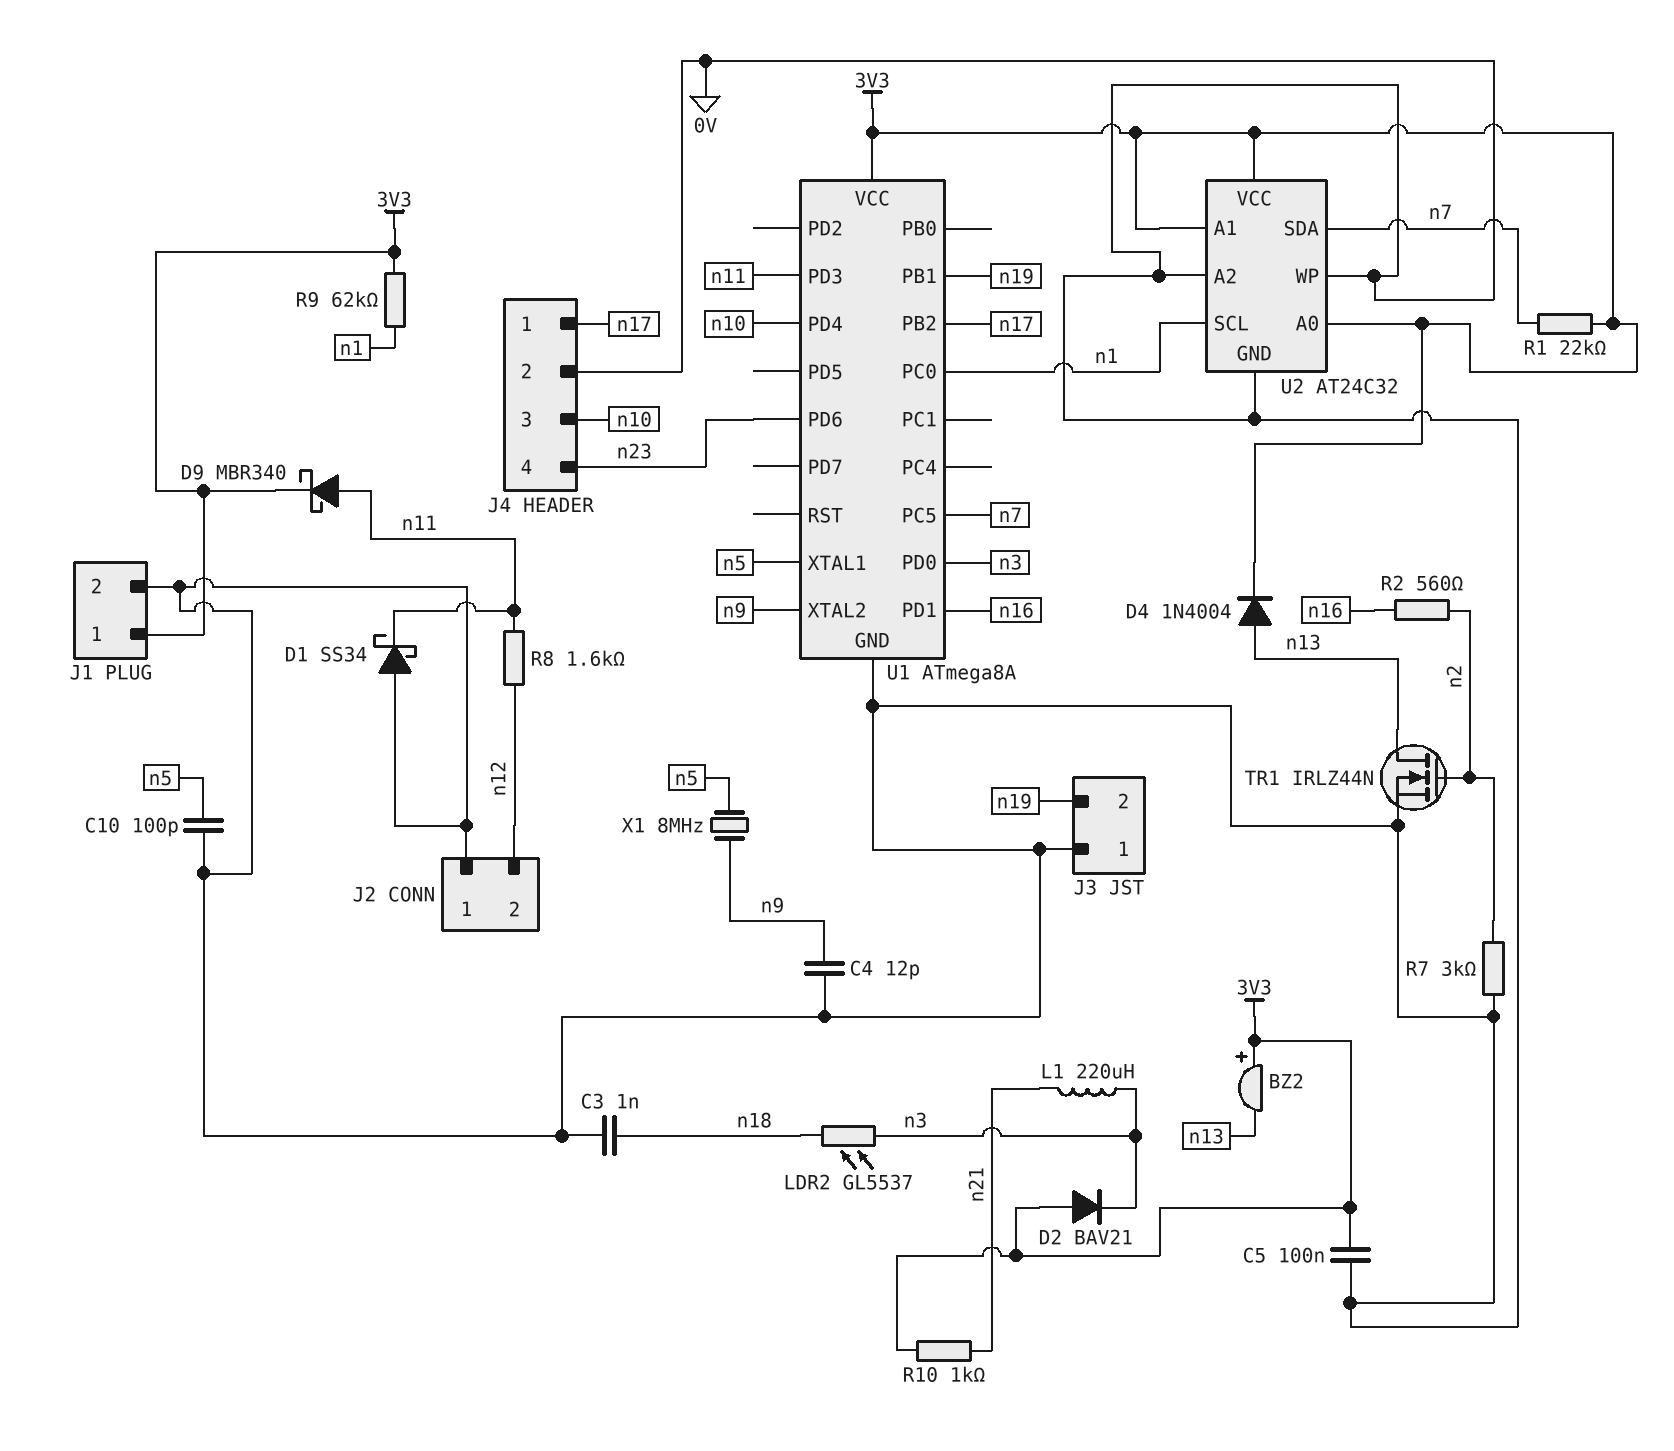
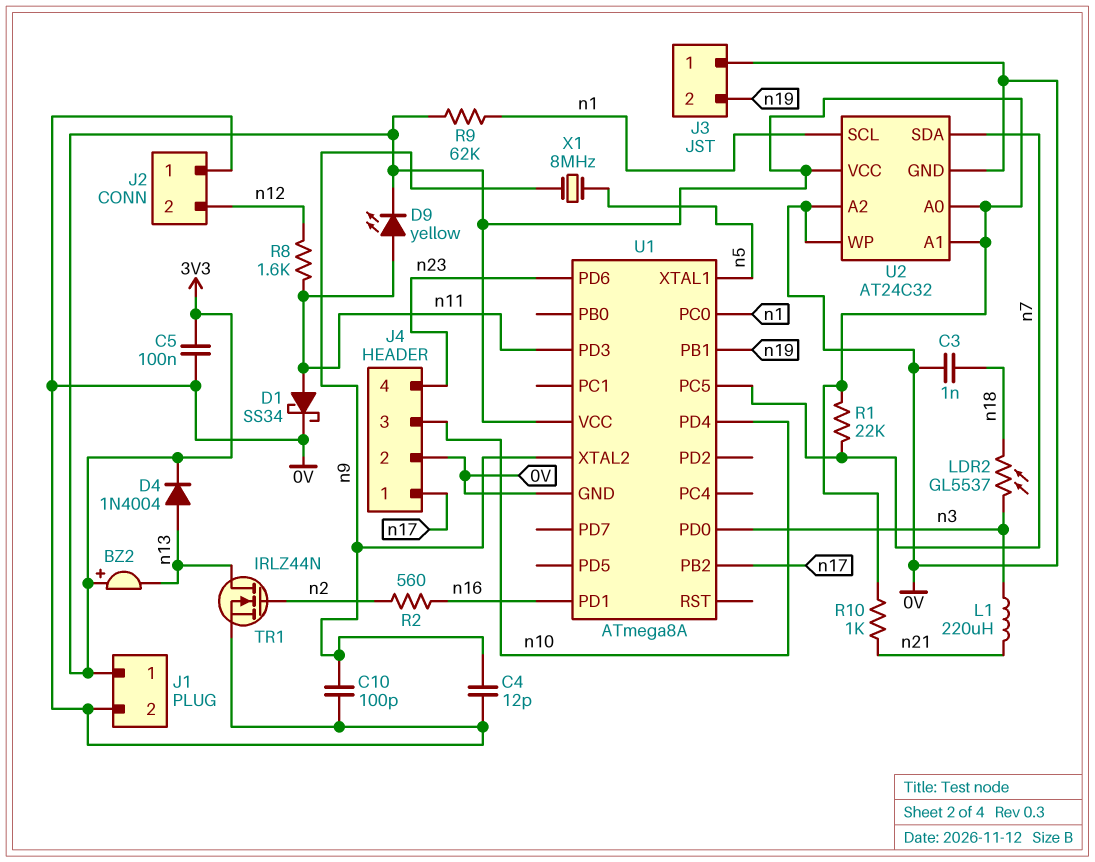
C10: 100pF (0V, n5) -> 100pF (0V, n9)
D1: schottky SS34 (A 0V, K n11) -> schottky SS34 (A n11, K 0V)
D2: diode BAV21 (A 3V3, K n3) -> none
D9: schottky MBR340 (A n11, K 3V3) -> LED yellow (A n11, K 3V3)
R7: 3k (0V, n2) -> none

